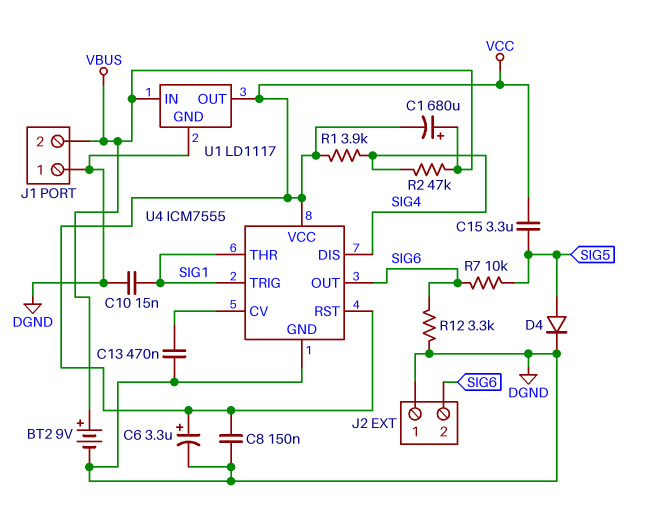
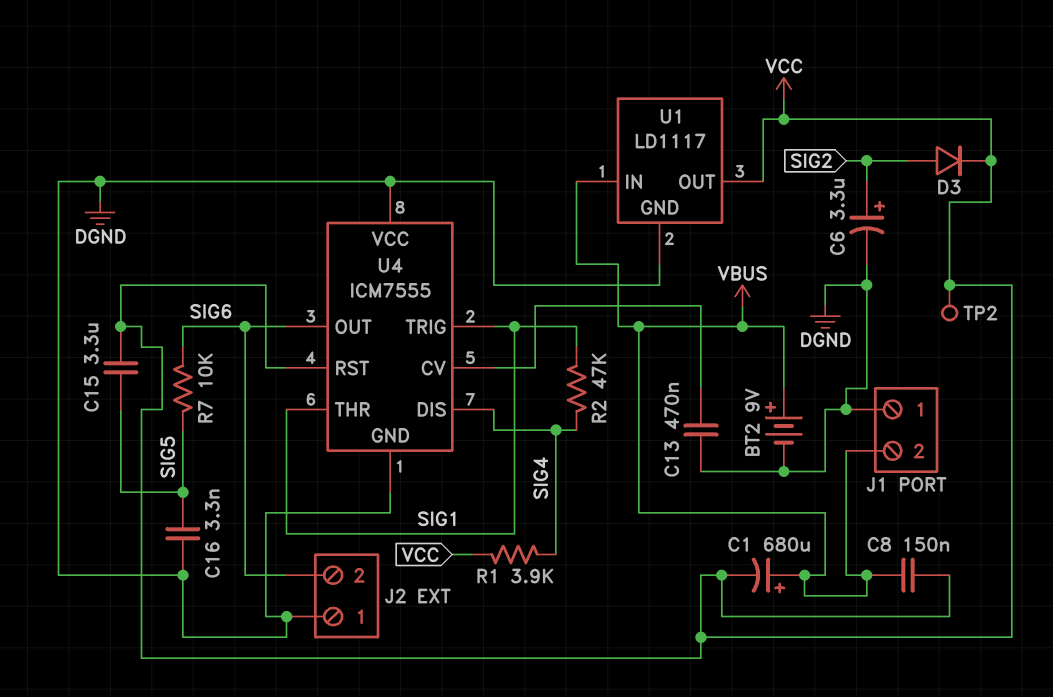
C6: 3.3uF (plus VCC, minus DGND) -> 3.3uF (plus SIG2, minus DGND)
C8: 150nF (DGND, VCC) -> 150nF (VBUS, VCC)
C10: 15nF (DGND, SIG1) -> none
C16: none -> 3.3nF (DGND, SIG5)
D3: none -> diode (A SIG2, K VCC)
D4: diode (A SIG5, K DGND) -> none
R2: 47k (SIG4, VBUS) -> 47k (SIG1, SIG4)
R12: 3.3k (DGND, SIG6) -> none
TP2: none -> test point (VCC)
U4 pin VCC: VCC -> DGND

